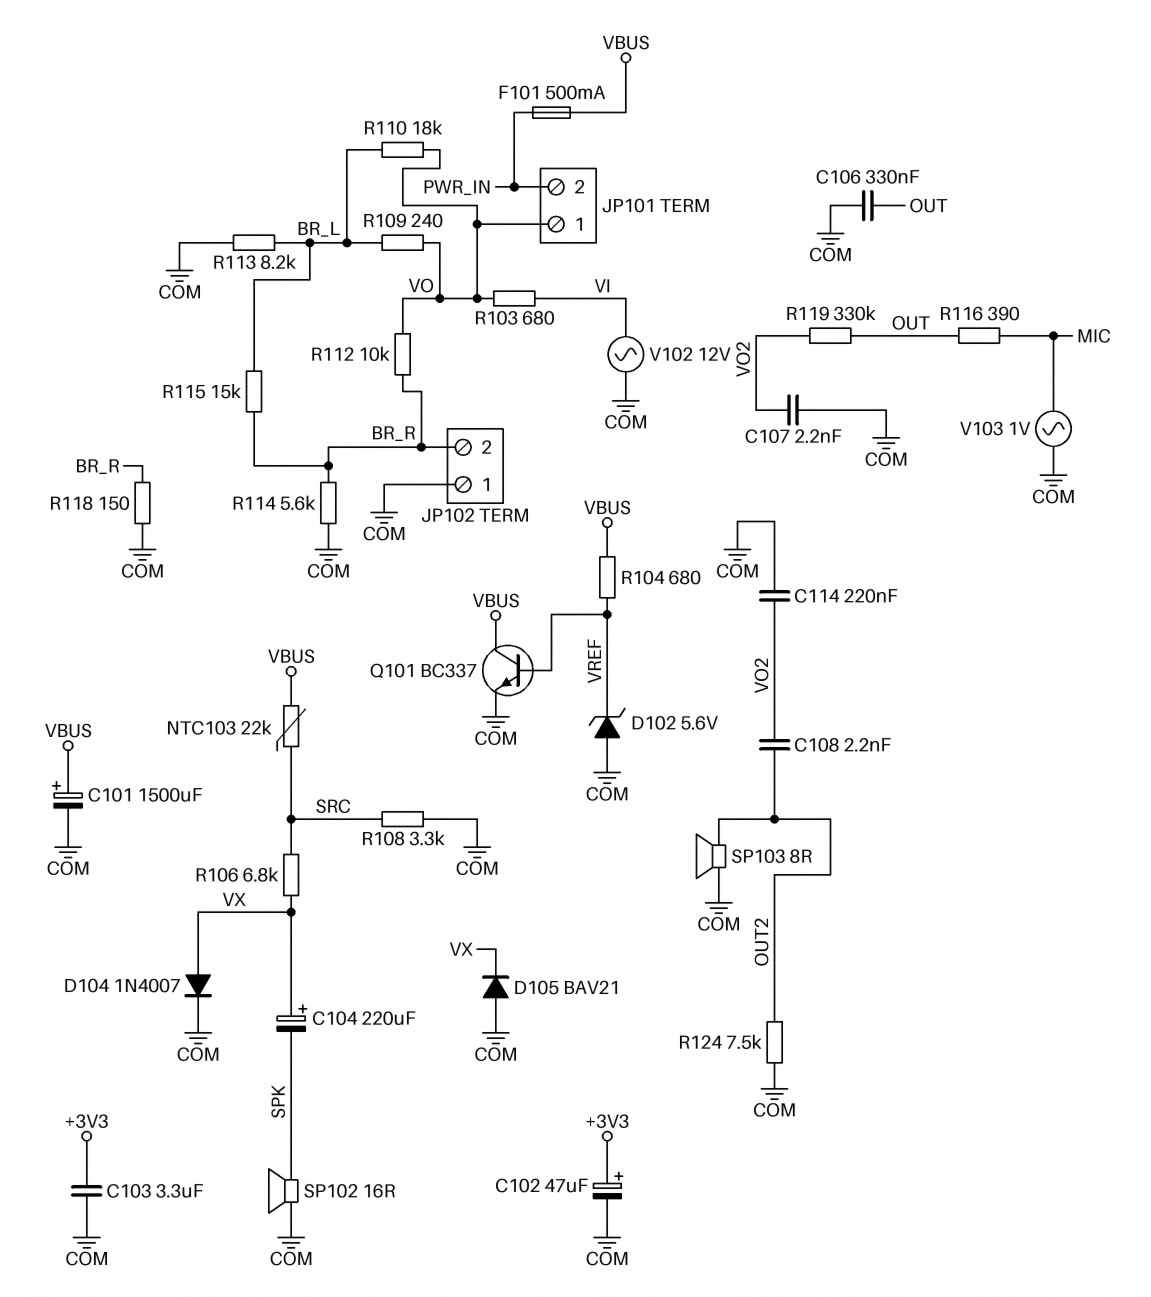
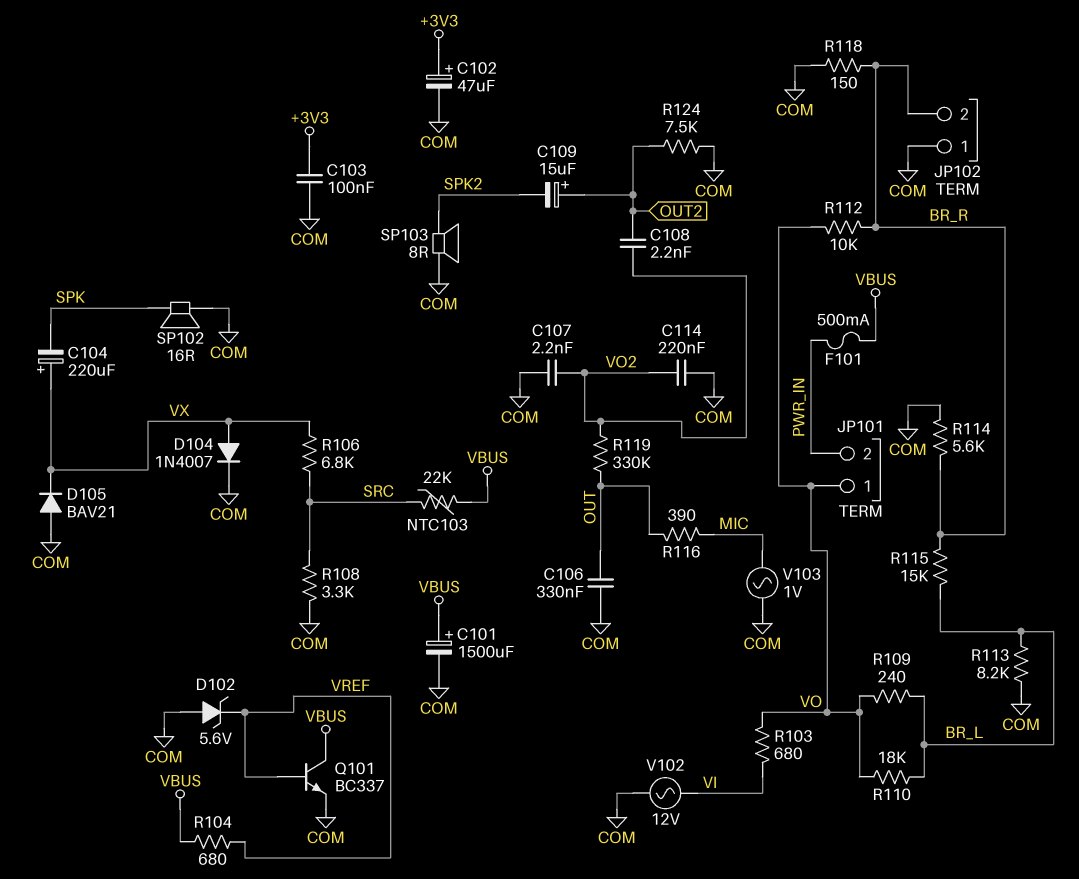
C103: 3.3uF (+3V3, COM) -> 100nF (+3V3, COM)
C109: none -> 15uF (plus OUT2, minus SPK2)
SP103: speaker 8R (COM, OUT2) -> speaker 8R (COM, SPK2)

